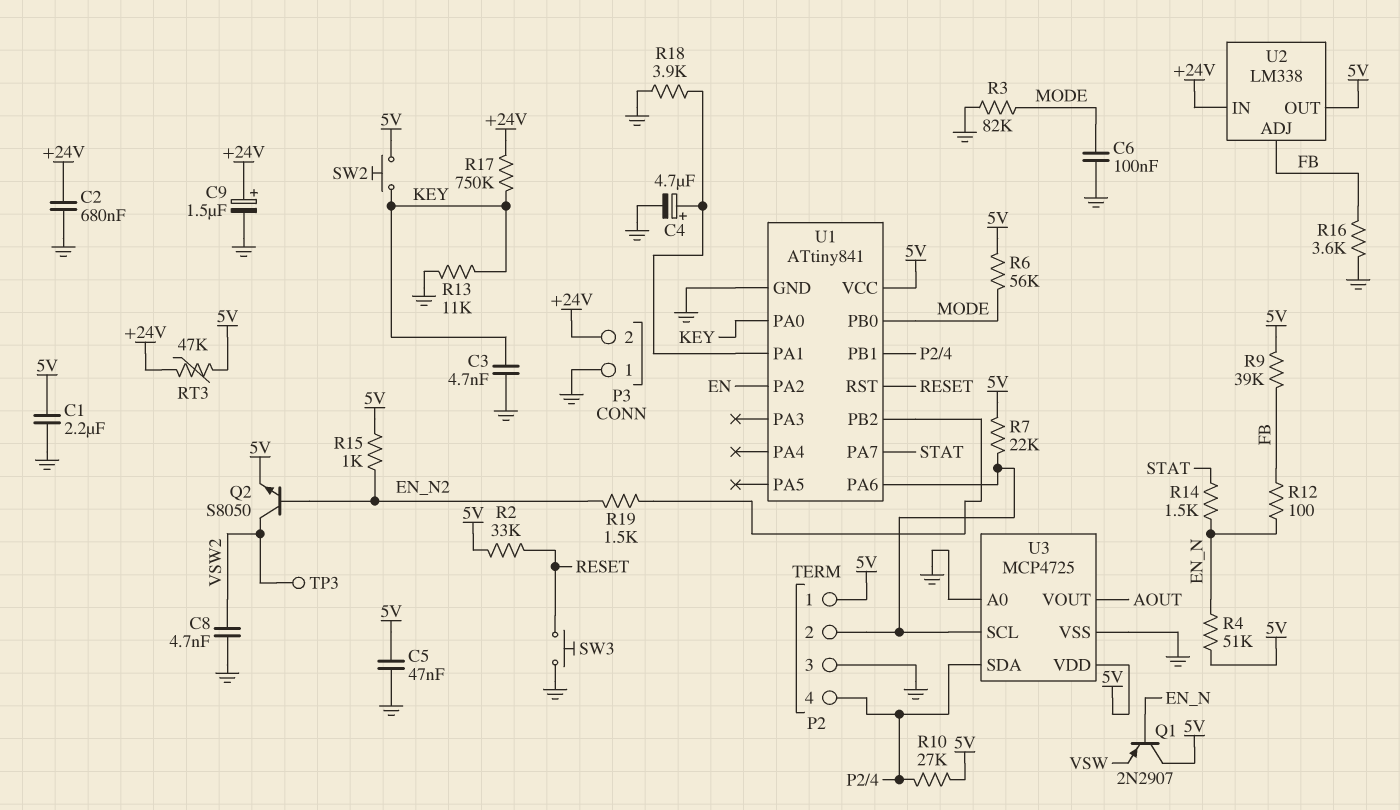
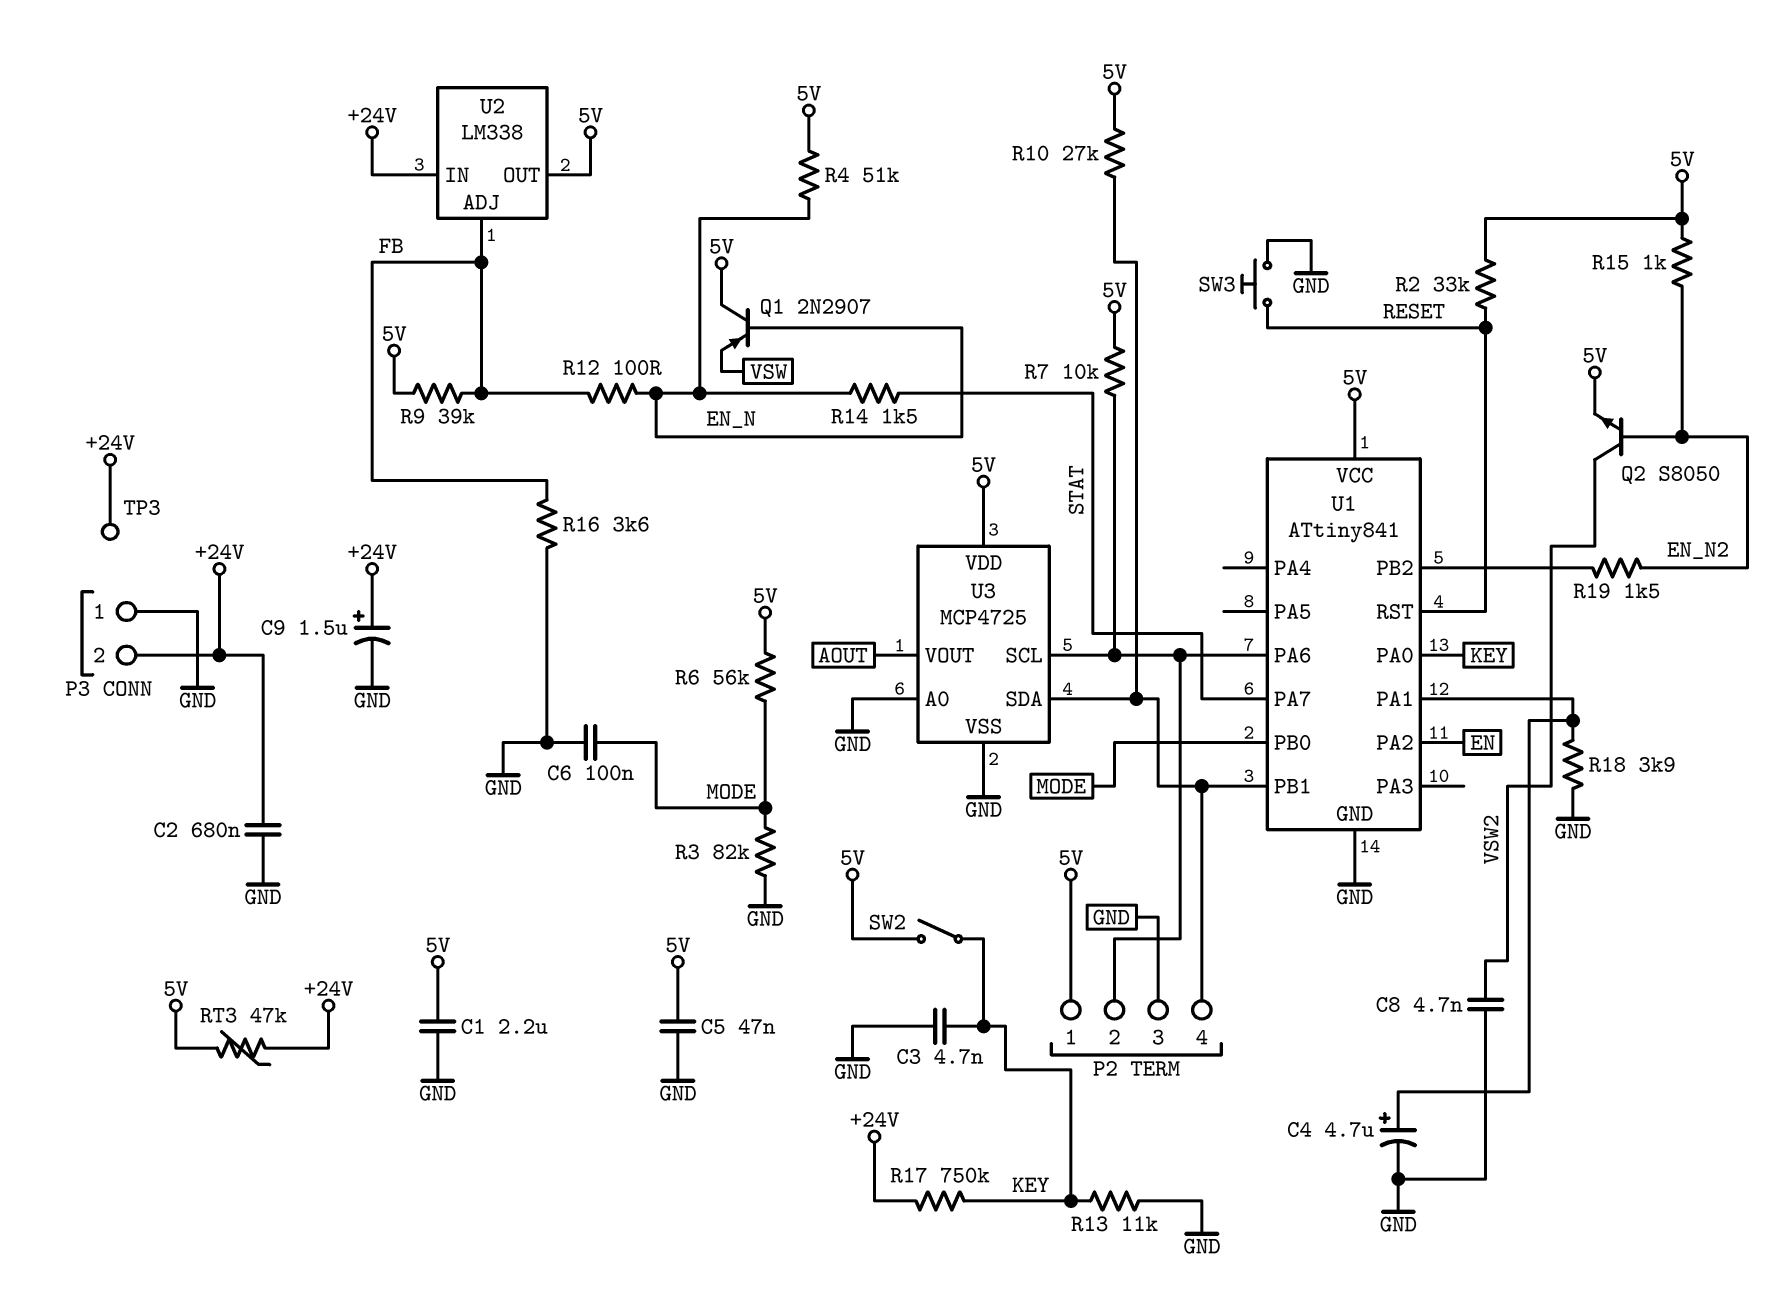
R7: 22k (5V, P2/2) -> 10k (5V, P2/2)
SW2: button (5V, KEY) -> switch (5V, KEY)
TP3: test point (VSW2) -> test point (+24V)

